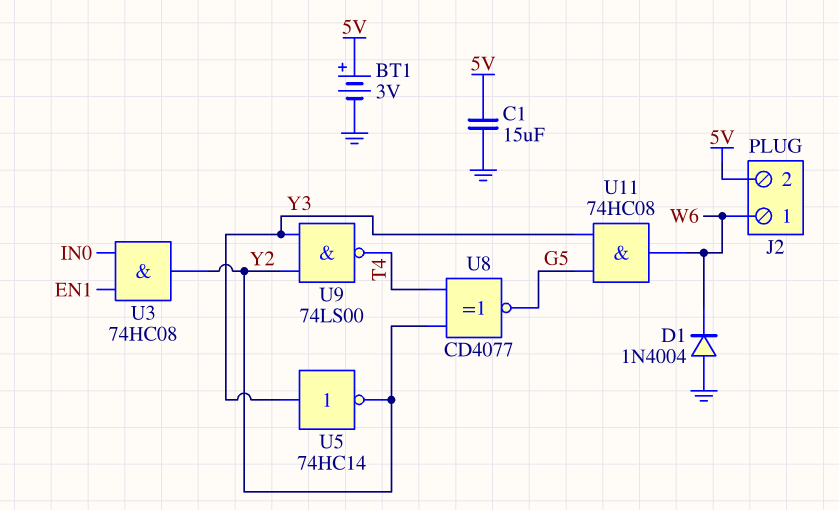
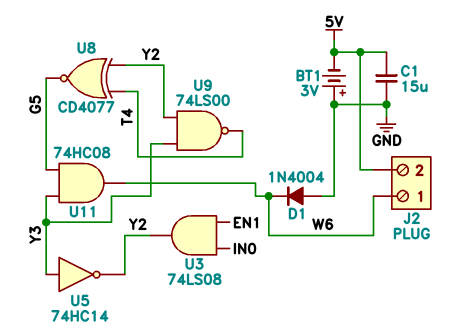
BT1: 3V (plus 5V, minus GND) -> 3V (plus GND, minus 5V)
U3: AND 74HC08 (in EN1, in IN0, out Y2) -> AND 74LS08 (in EN1, in IN0, out Y2)

